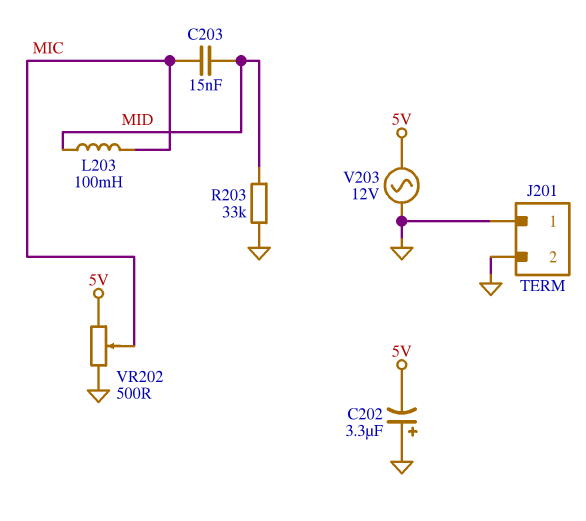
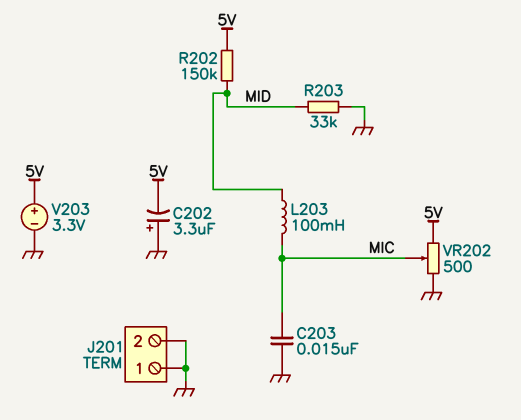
C203: 15nF (MIC, MID) -> 15nF (GND, MIC)
R202: none -> 150k (5V, MID)
V203: AC 12V (5V, GND) -> 3.3V (plus 5V, minus GND)

